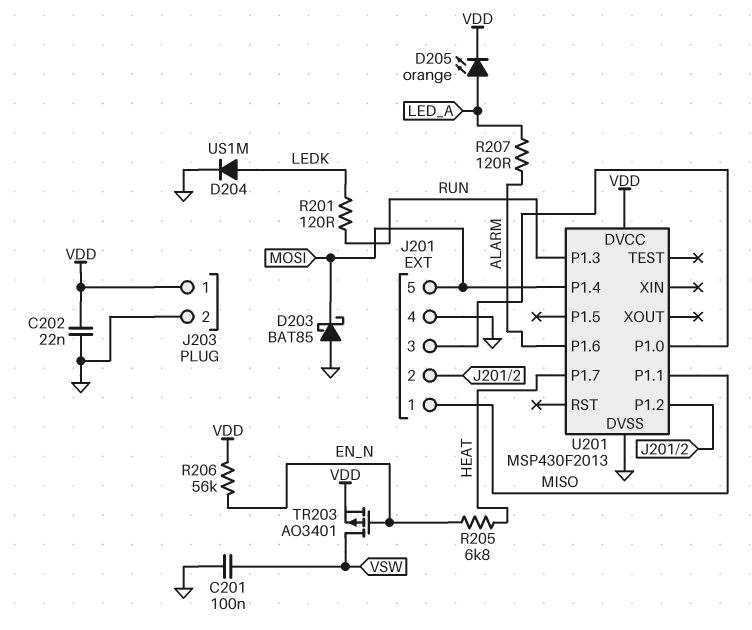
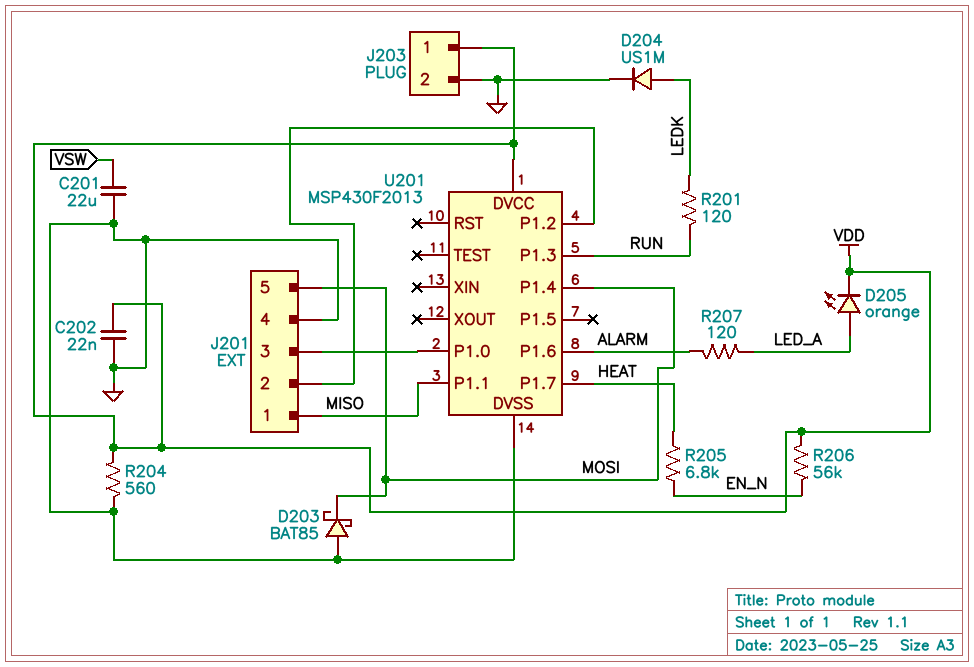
C201: 100nF (GND, VSW) -> 22uF (GND, VSW)
R204: none -> 560 (GND, VDD)
TR203: PMOS AO3401 (G EN_N, D VSW, S VDD) -> none

